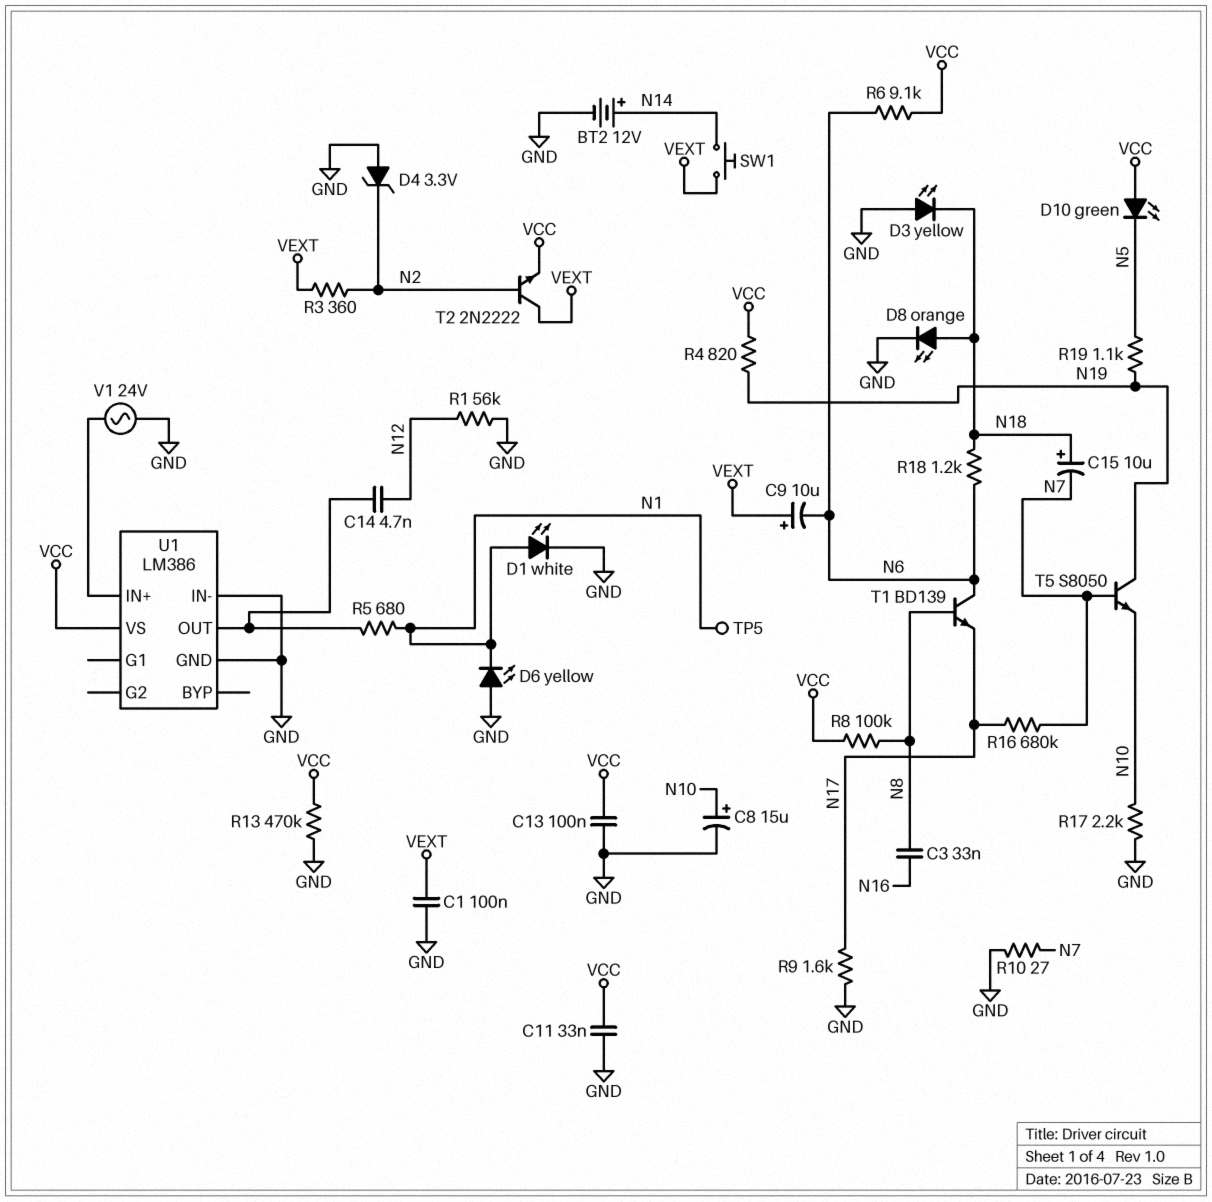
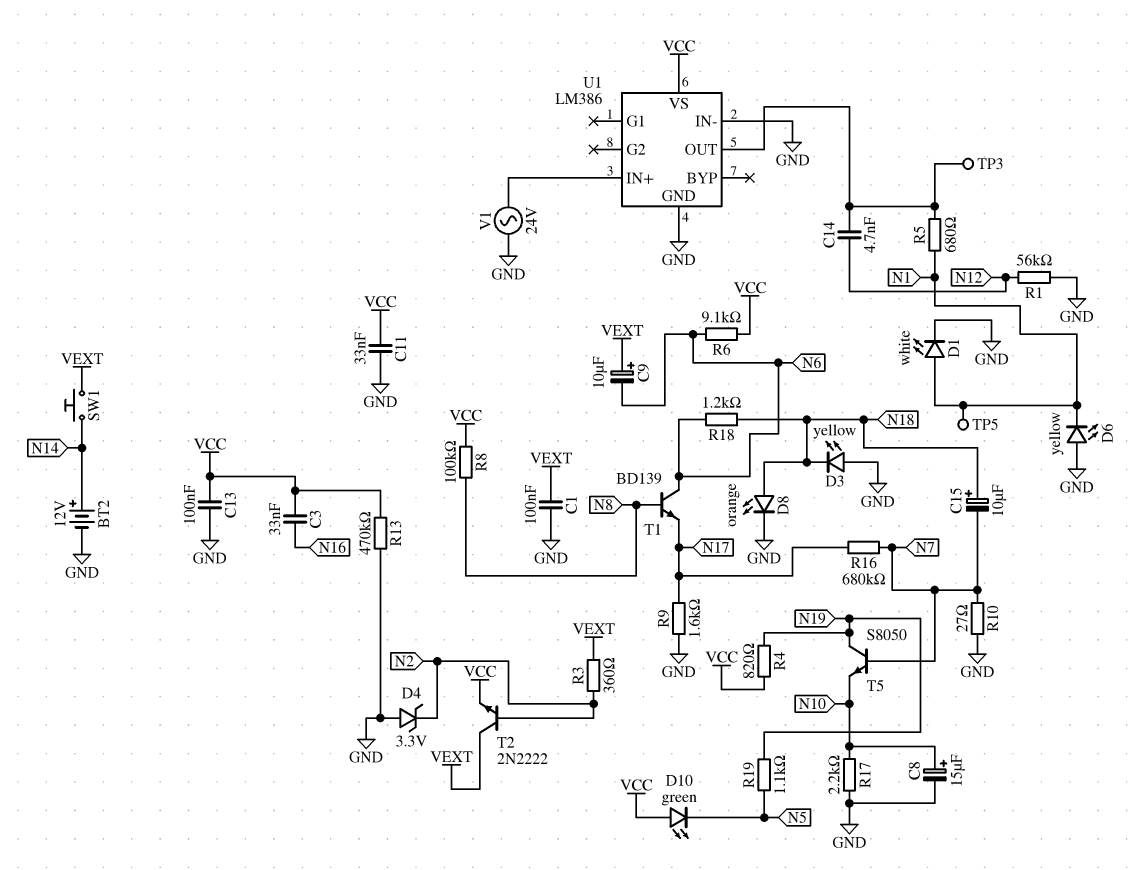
C3: 33nF (N8, N16) -> 33nF (N16, VCC)
TP3: none -> test point (U1/OUT)

